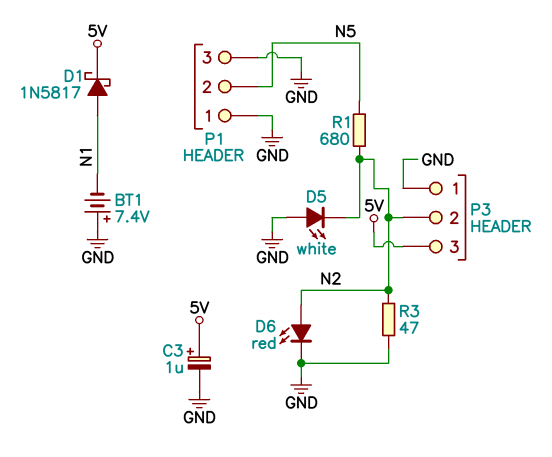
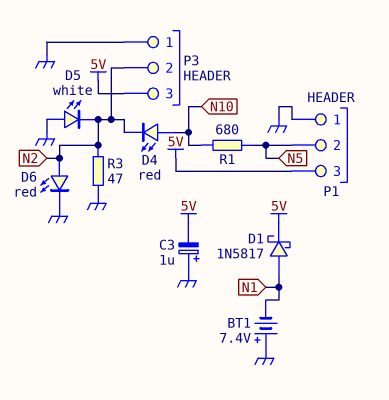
C3: 1uF (plus 5V, minus GND) -> 1uF (plus GND, minus 5V)
D4: none -> LED red (A N10, K N2)
P1 pin 3: GND -> 5V
R1: 680 (N2, N5) -> 680 (N5, N10)

